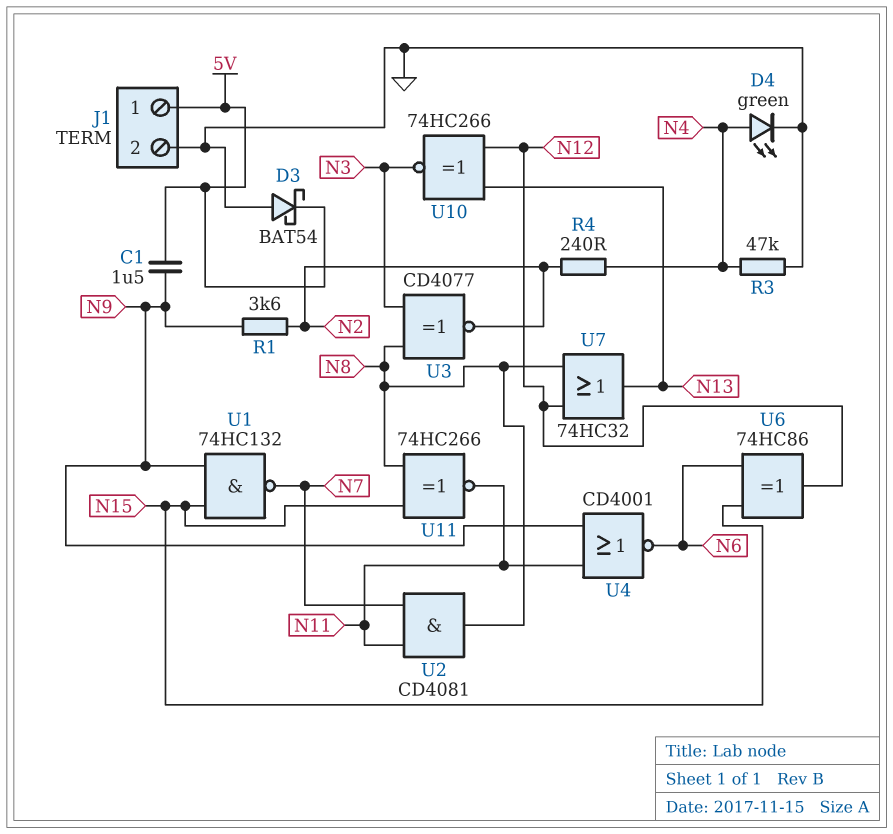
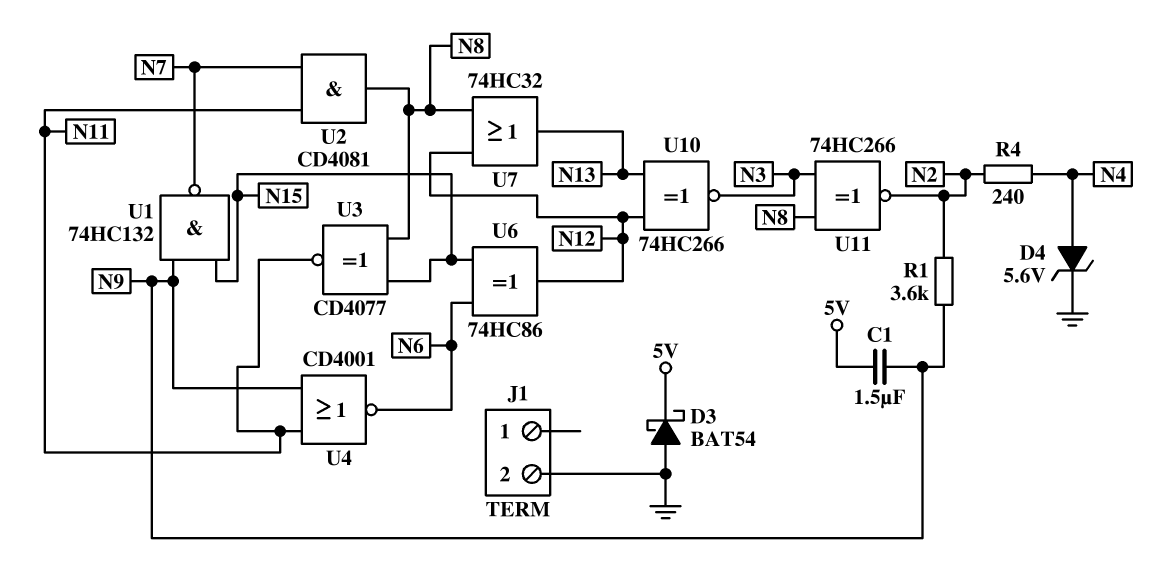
D4: LED green (A N4, K GND) -> zener 5.6V (A N4, K GND)
J1 pin 1: 5V -> none
R3: 47k (GND, N4) -> none
U3: XNOR CD4077 (in N3, in N8, out N2) -> XNOR CD4077 (in N8, in N15, out N11)
U11: XNOR 74HC266 (in N8, in N15, out N11) -> XNOR 74HC266 (in N3, in N8, out N2)

